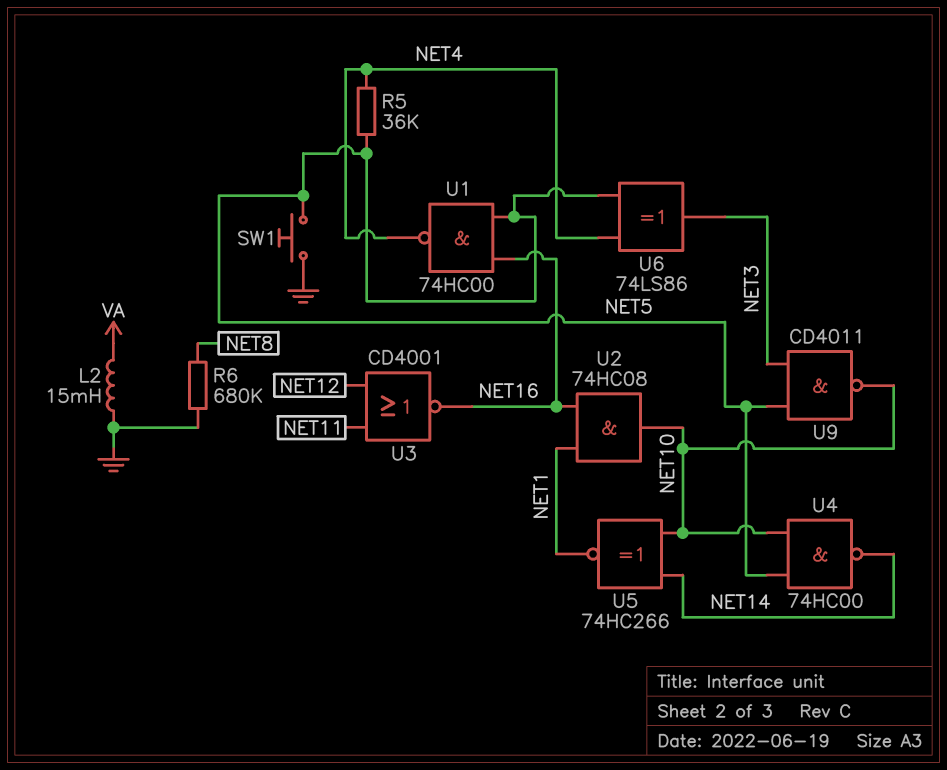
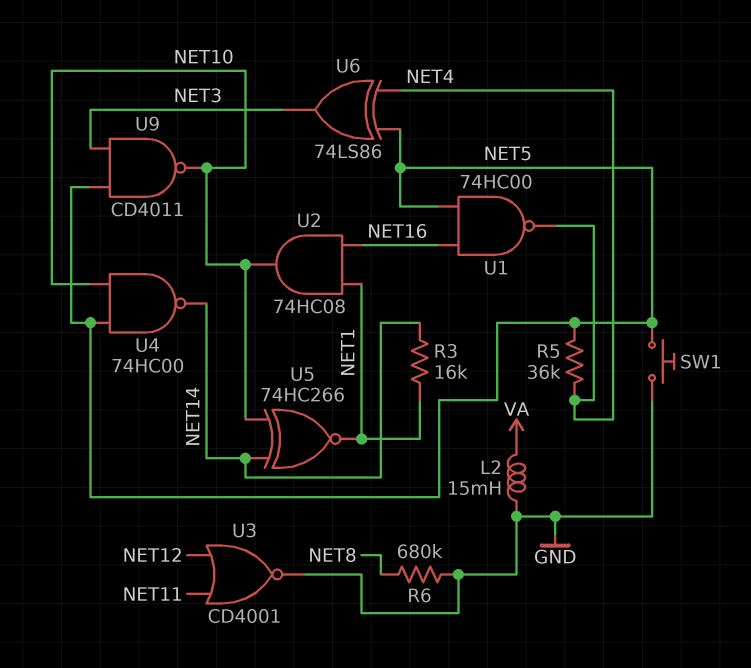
R3: none -> 16k (NET1, NET14)
U3: NOR CD4001 (in NET11, in NET12, out NET16) -> NOR CD4001 (in NET11, in NET12, out GND)

